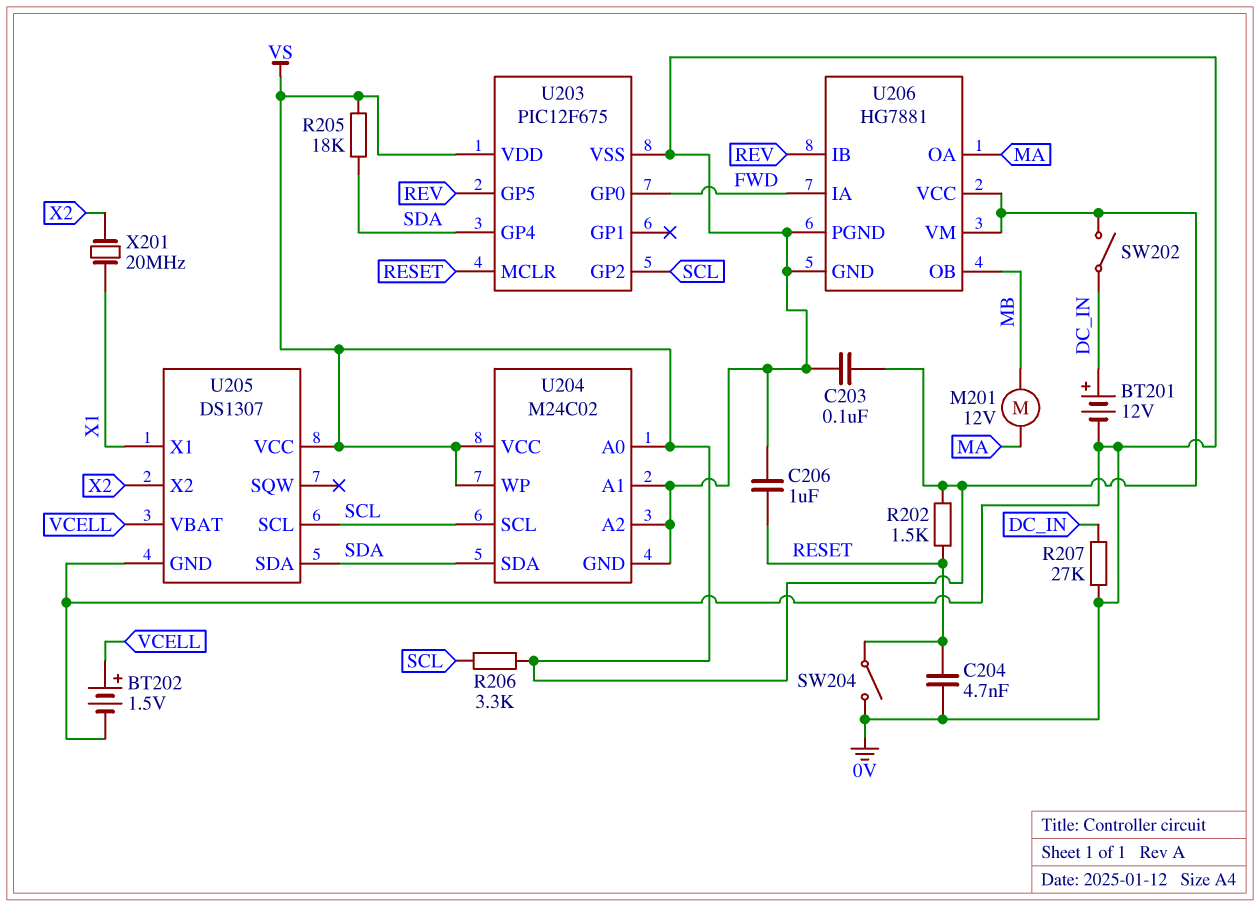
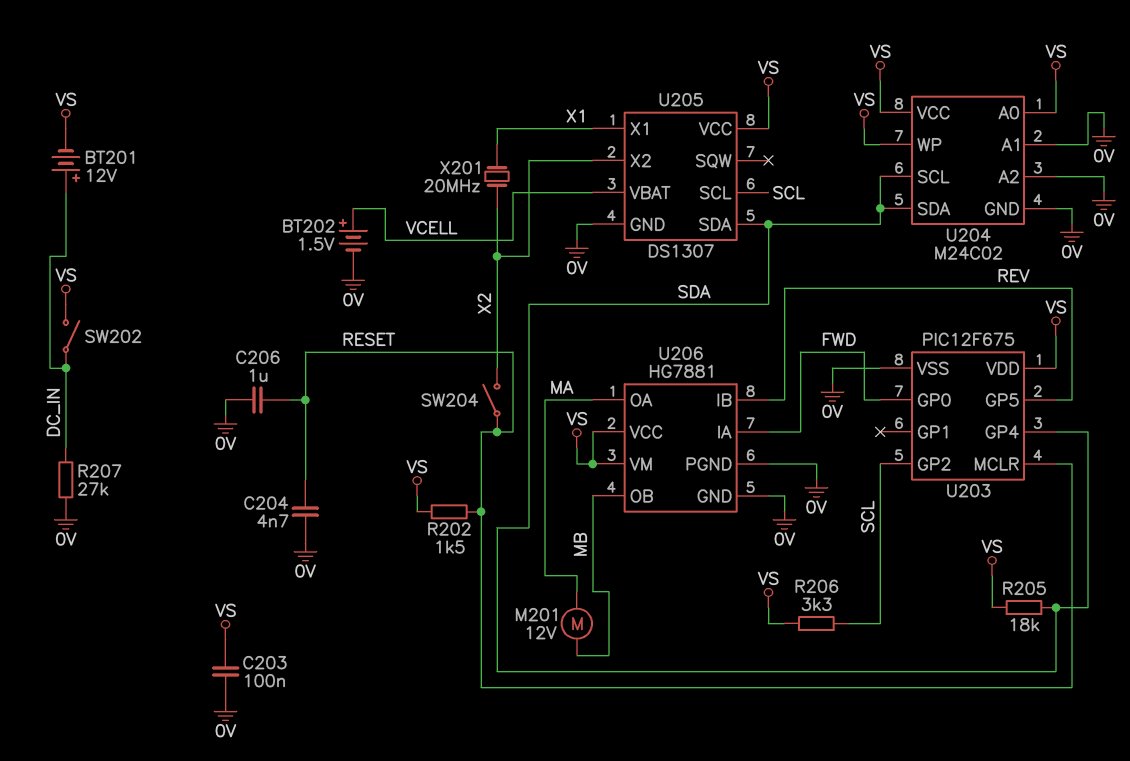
BT201: 12V (plus DC_IN, minus 0V) -> 12V (plus DC_IN, minus VS)
SW204: switch (0V, RESET) -> switch (RESET, X2)
U204 pin SCL: SCL -> SDA

